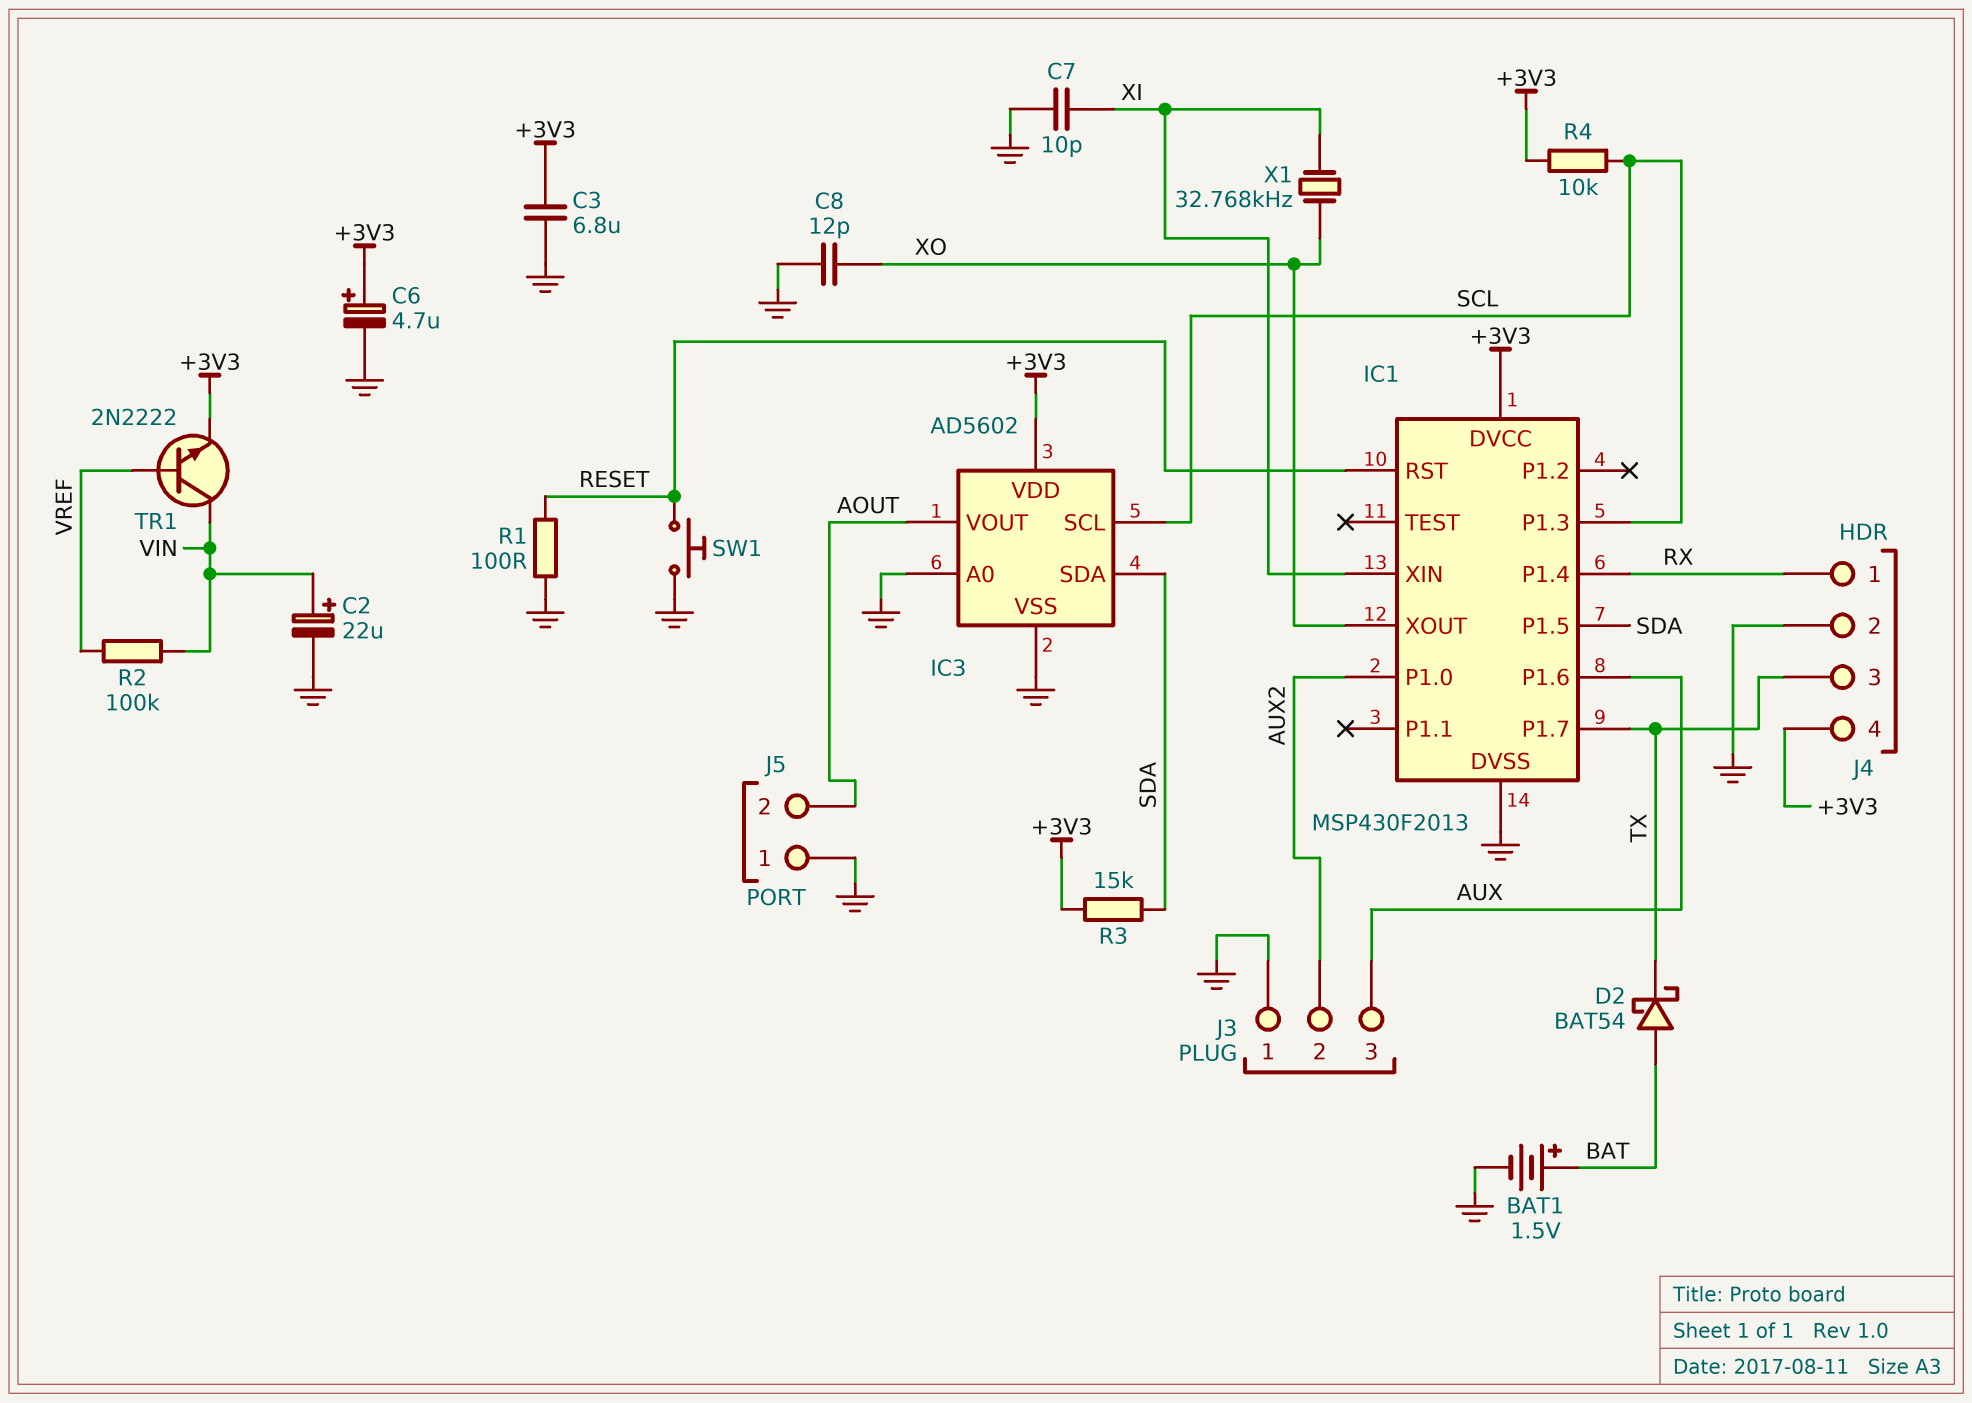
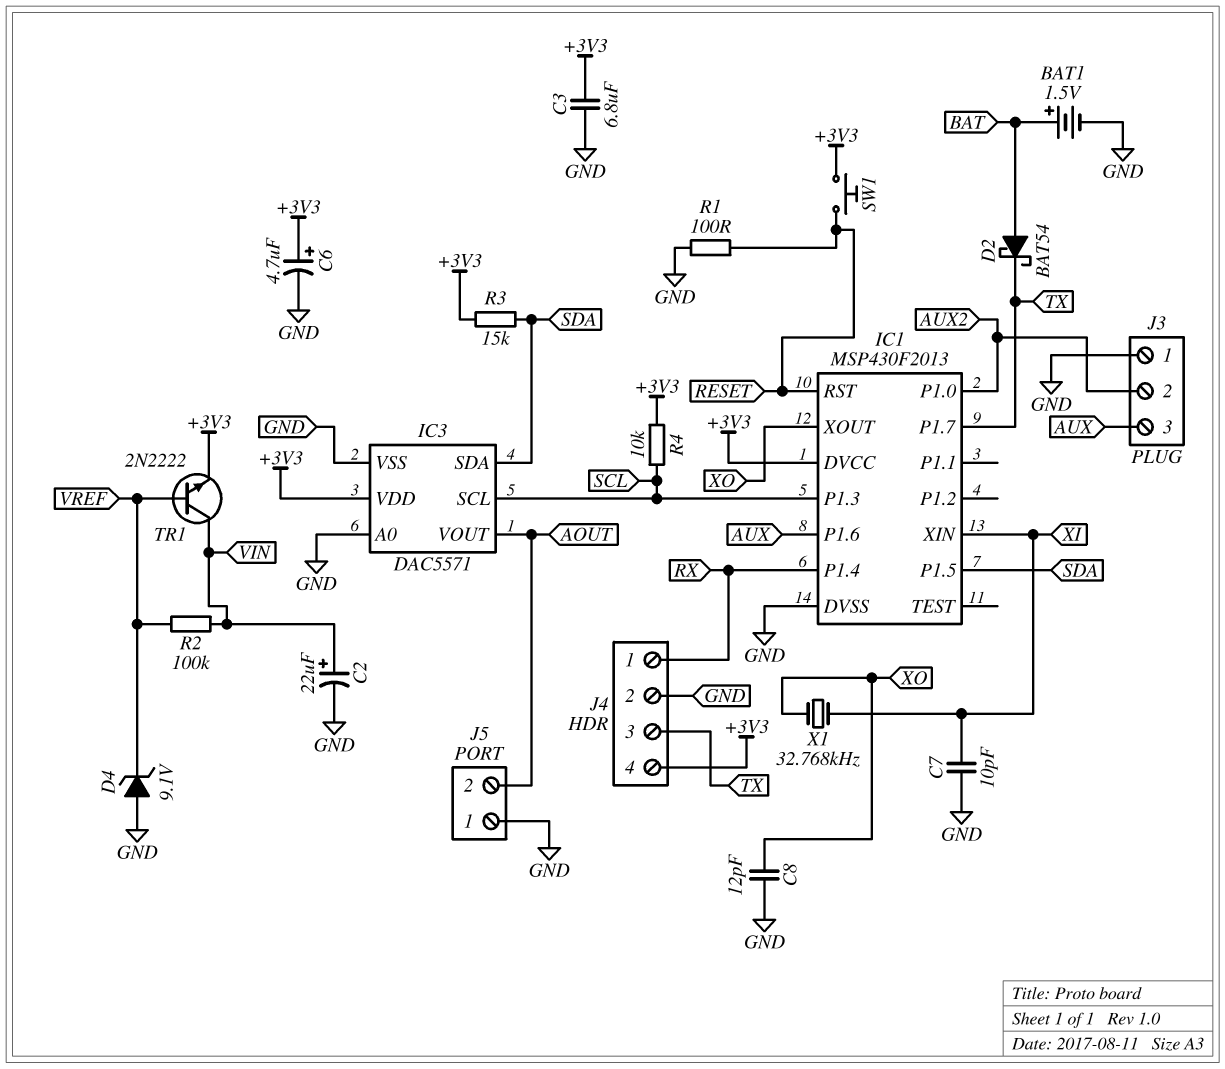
D4: none -> zener 9.1V (A GND, K VREF)
IC3: AD5602 -> DAC5571
SW1: button (GND, RESET) -> button (+3V3, RESET)

